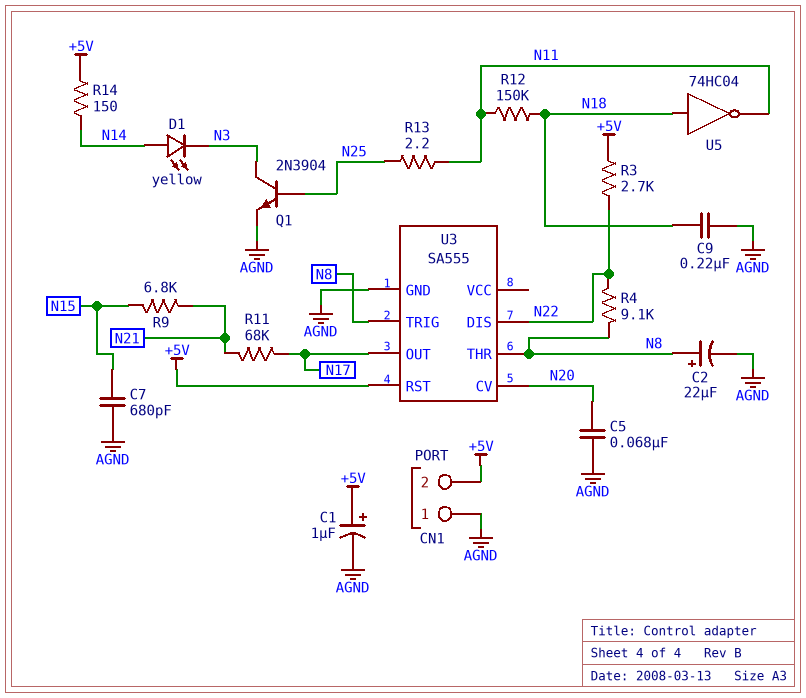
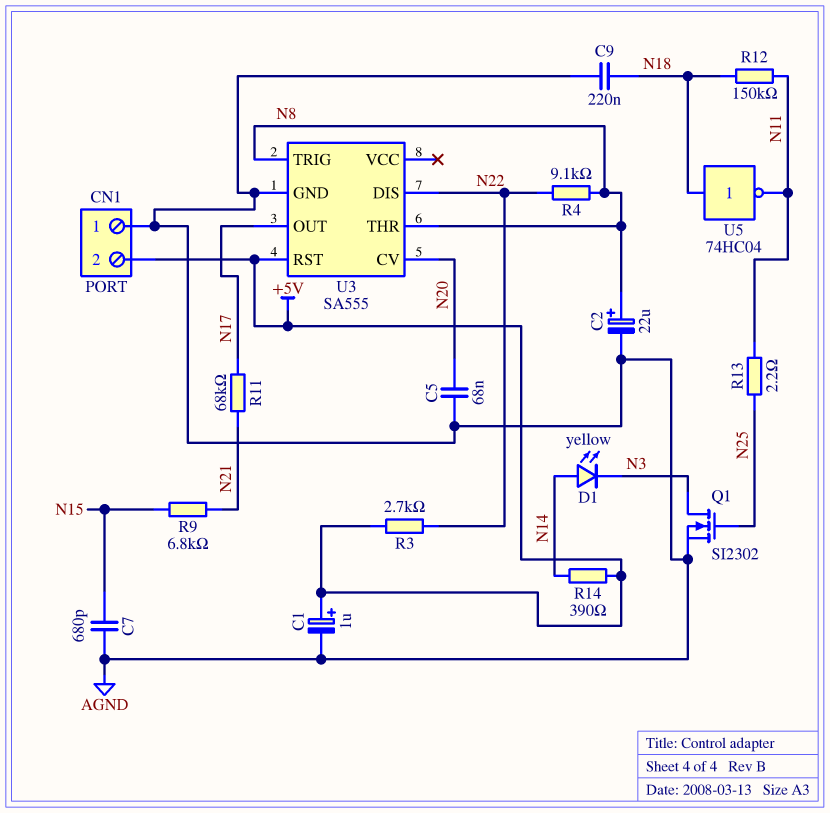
Q1: NPN 2N3904 (B N25, C N3, E AGND) -> NMOS SI2302 (G N25, D N3, S AGND)
R14: 150 (+5V, N14) -> 390 (+5V, N14)

